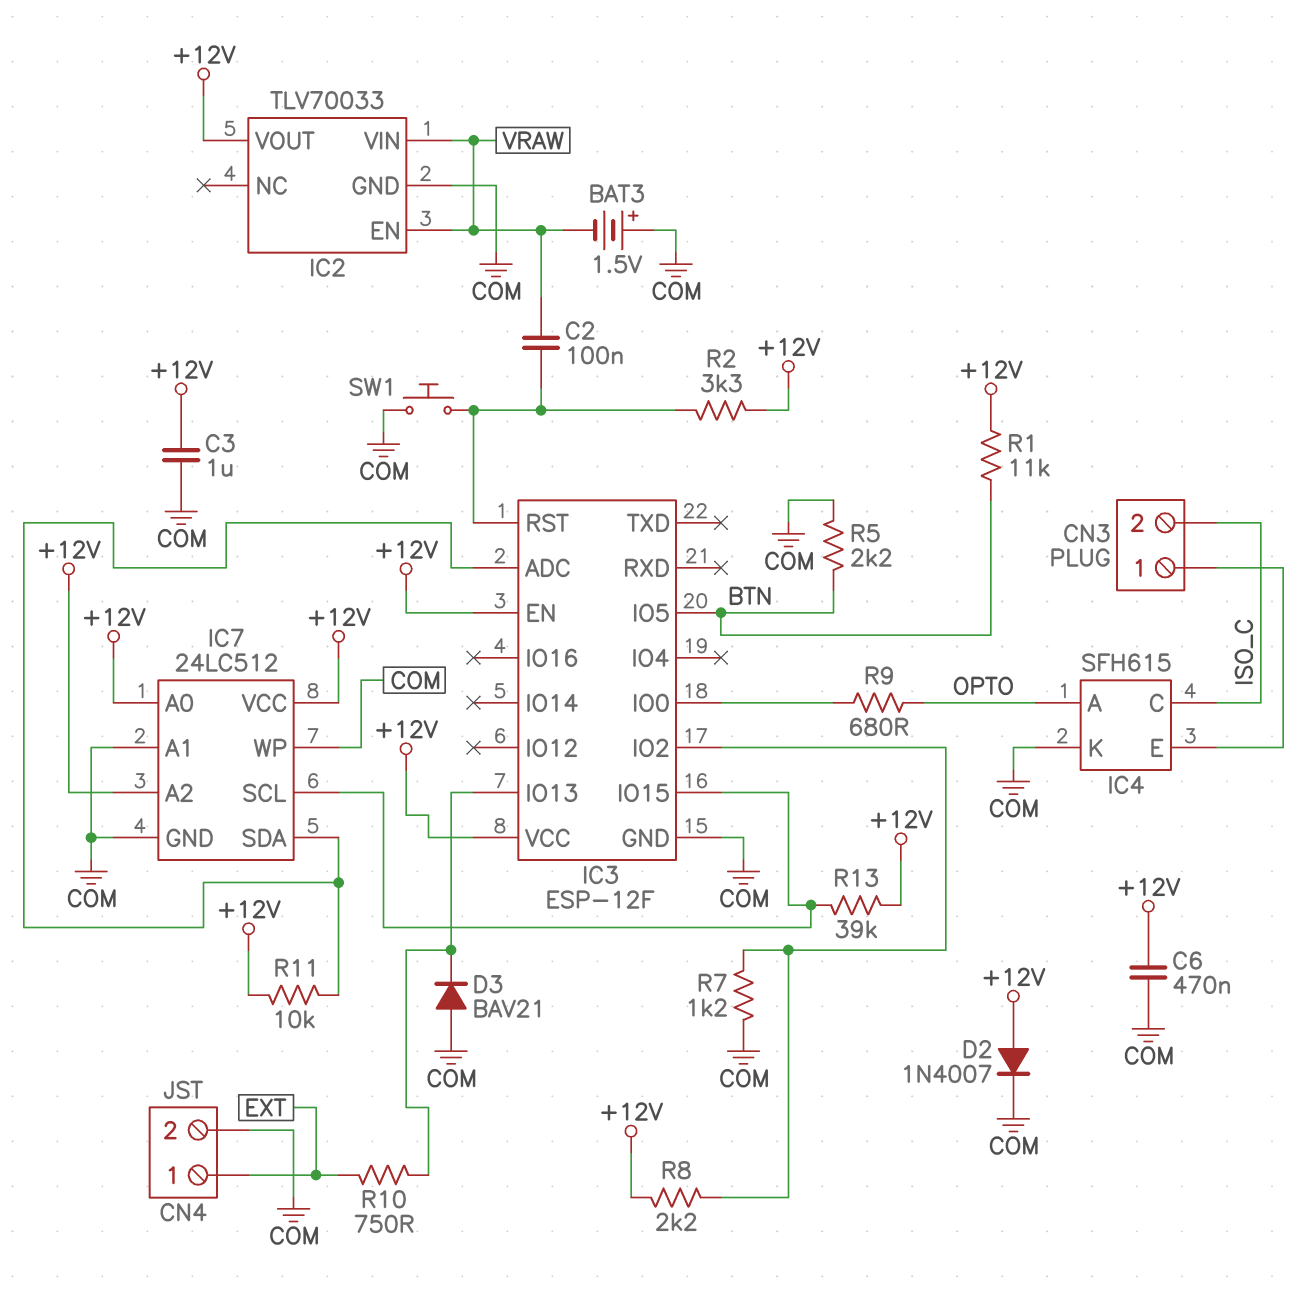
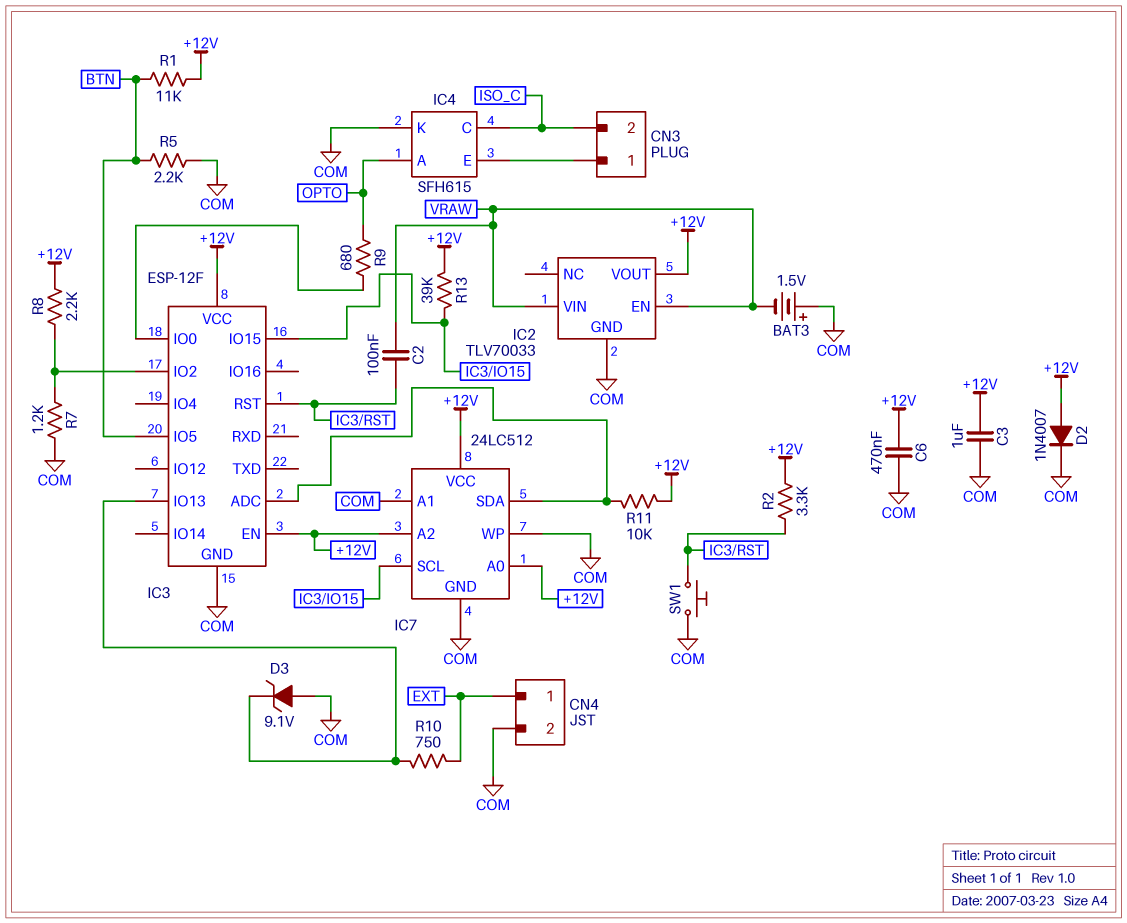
D3: diode BAV21 (A COM, K IC3/IO13) -> zener 9.1V (A COM, K IC3/IO13)

